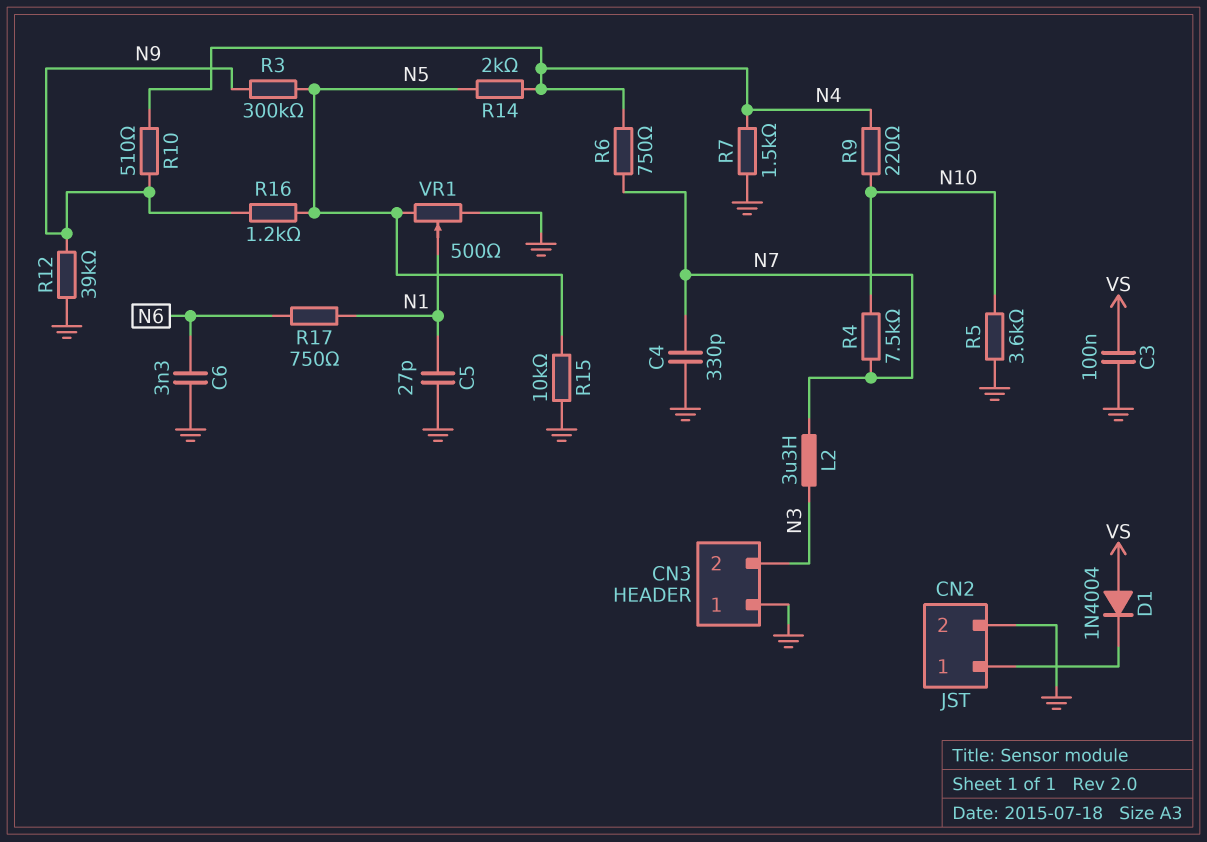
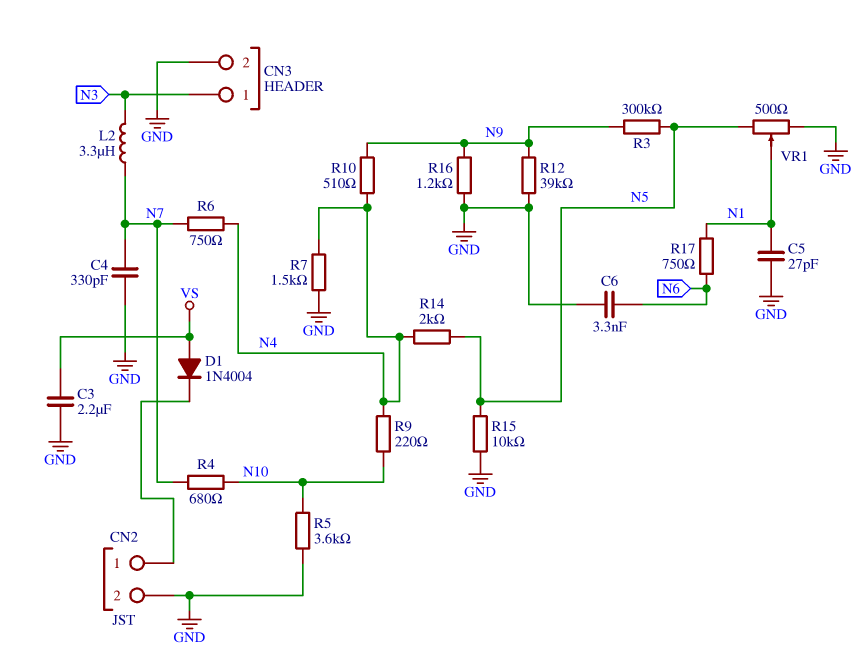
C3: 100nF (GND, VS) -> 2.2uF (GND, VS)
CN3 pin 1: GND -> N3
CN3 pin 2: N3 -> GND
R4: 7.5k (N7, N10) -> 680 (N7, N10)
R16: 1.2k (N5, N9) -> 1.2k (GND, N9)

